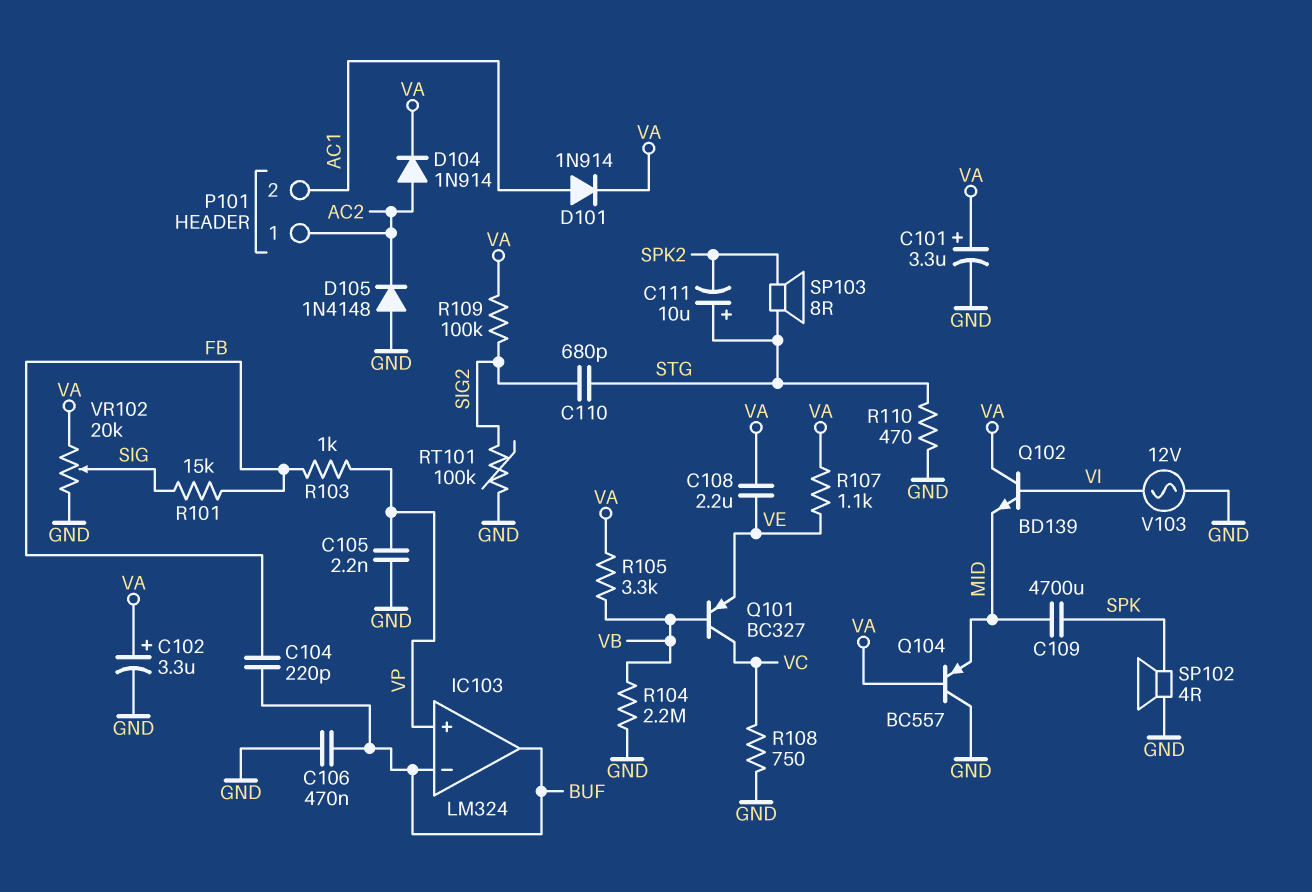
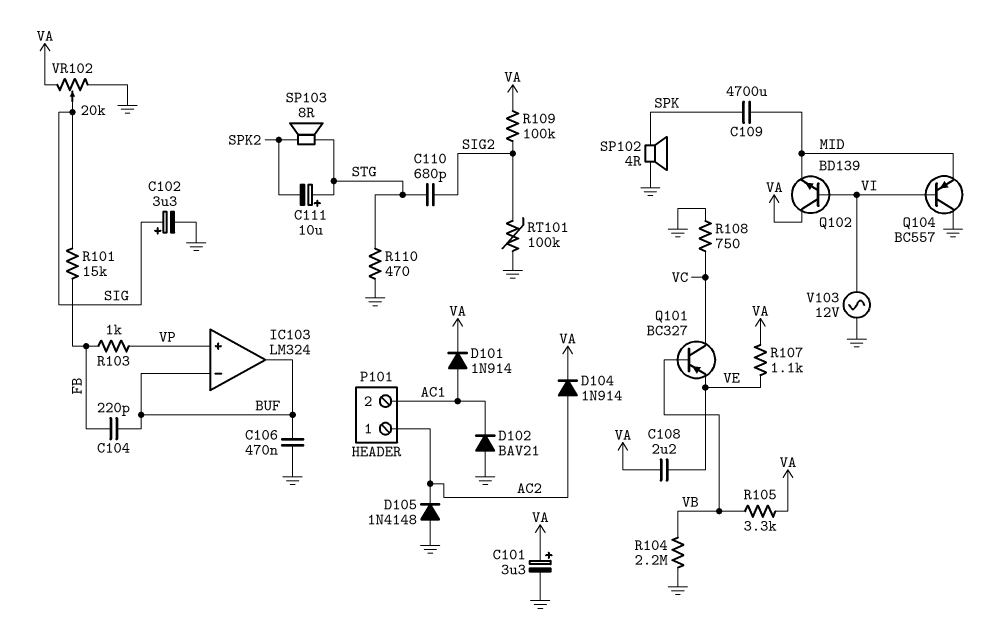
C102: 3.3uF (plus VA, minus GND) -> 3.3uF (plus SIG, minus GND)
C105: 2.2nF (GND, VP) -> none
D102: none -> diode BAV21 (A GND, K AC1)
Q104: PNP BC557 (B VA, C GND, E MID) -> PNP BC557 (B VI, C GND, E MID)

